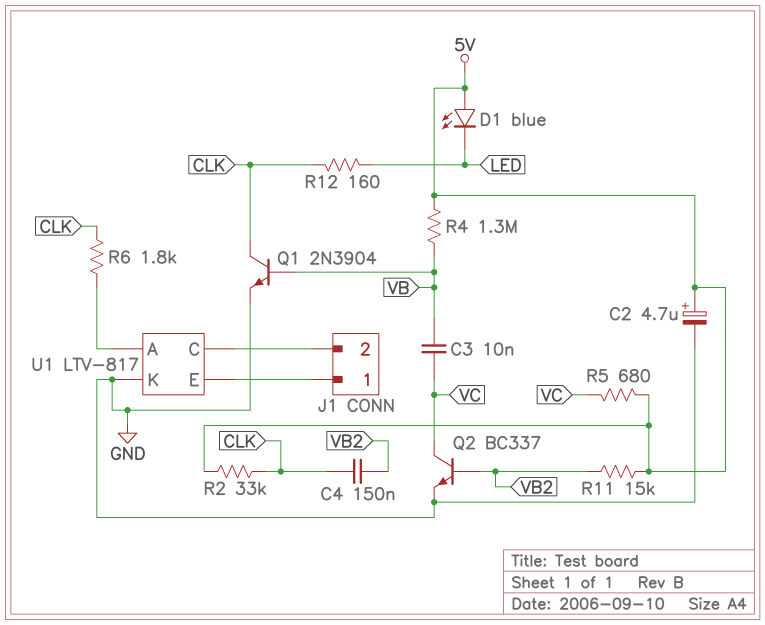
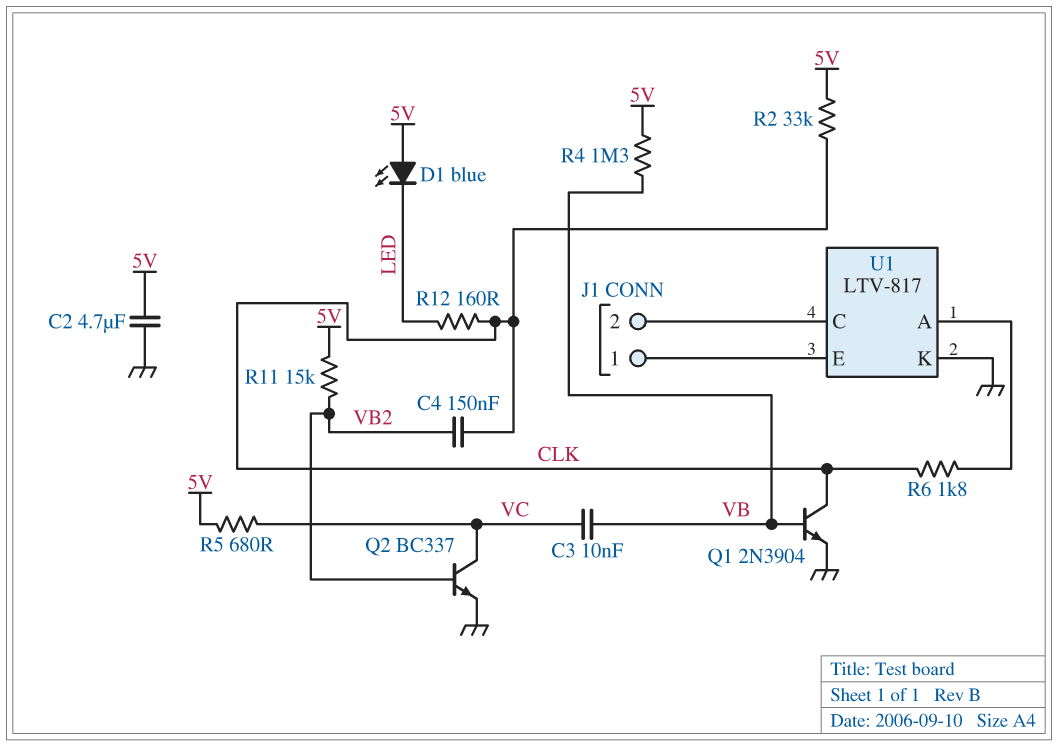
C2: 4.7uF (plus 5V, minus GND) -> 4.7uF (5V, GND)

